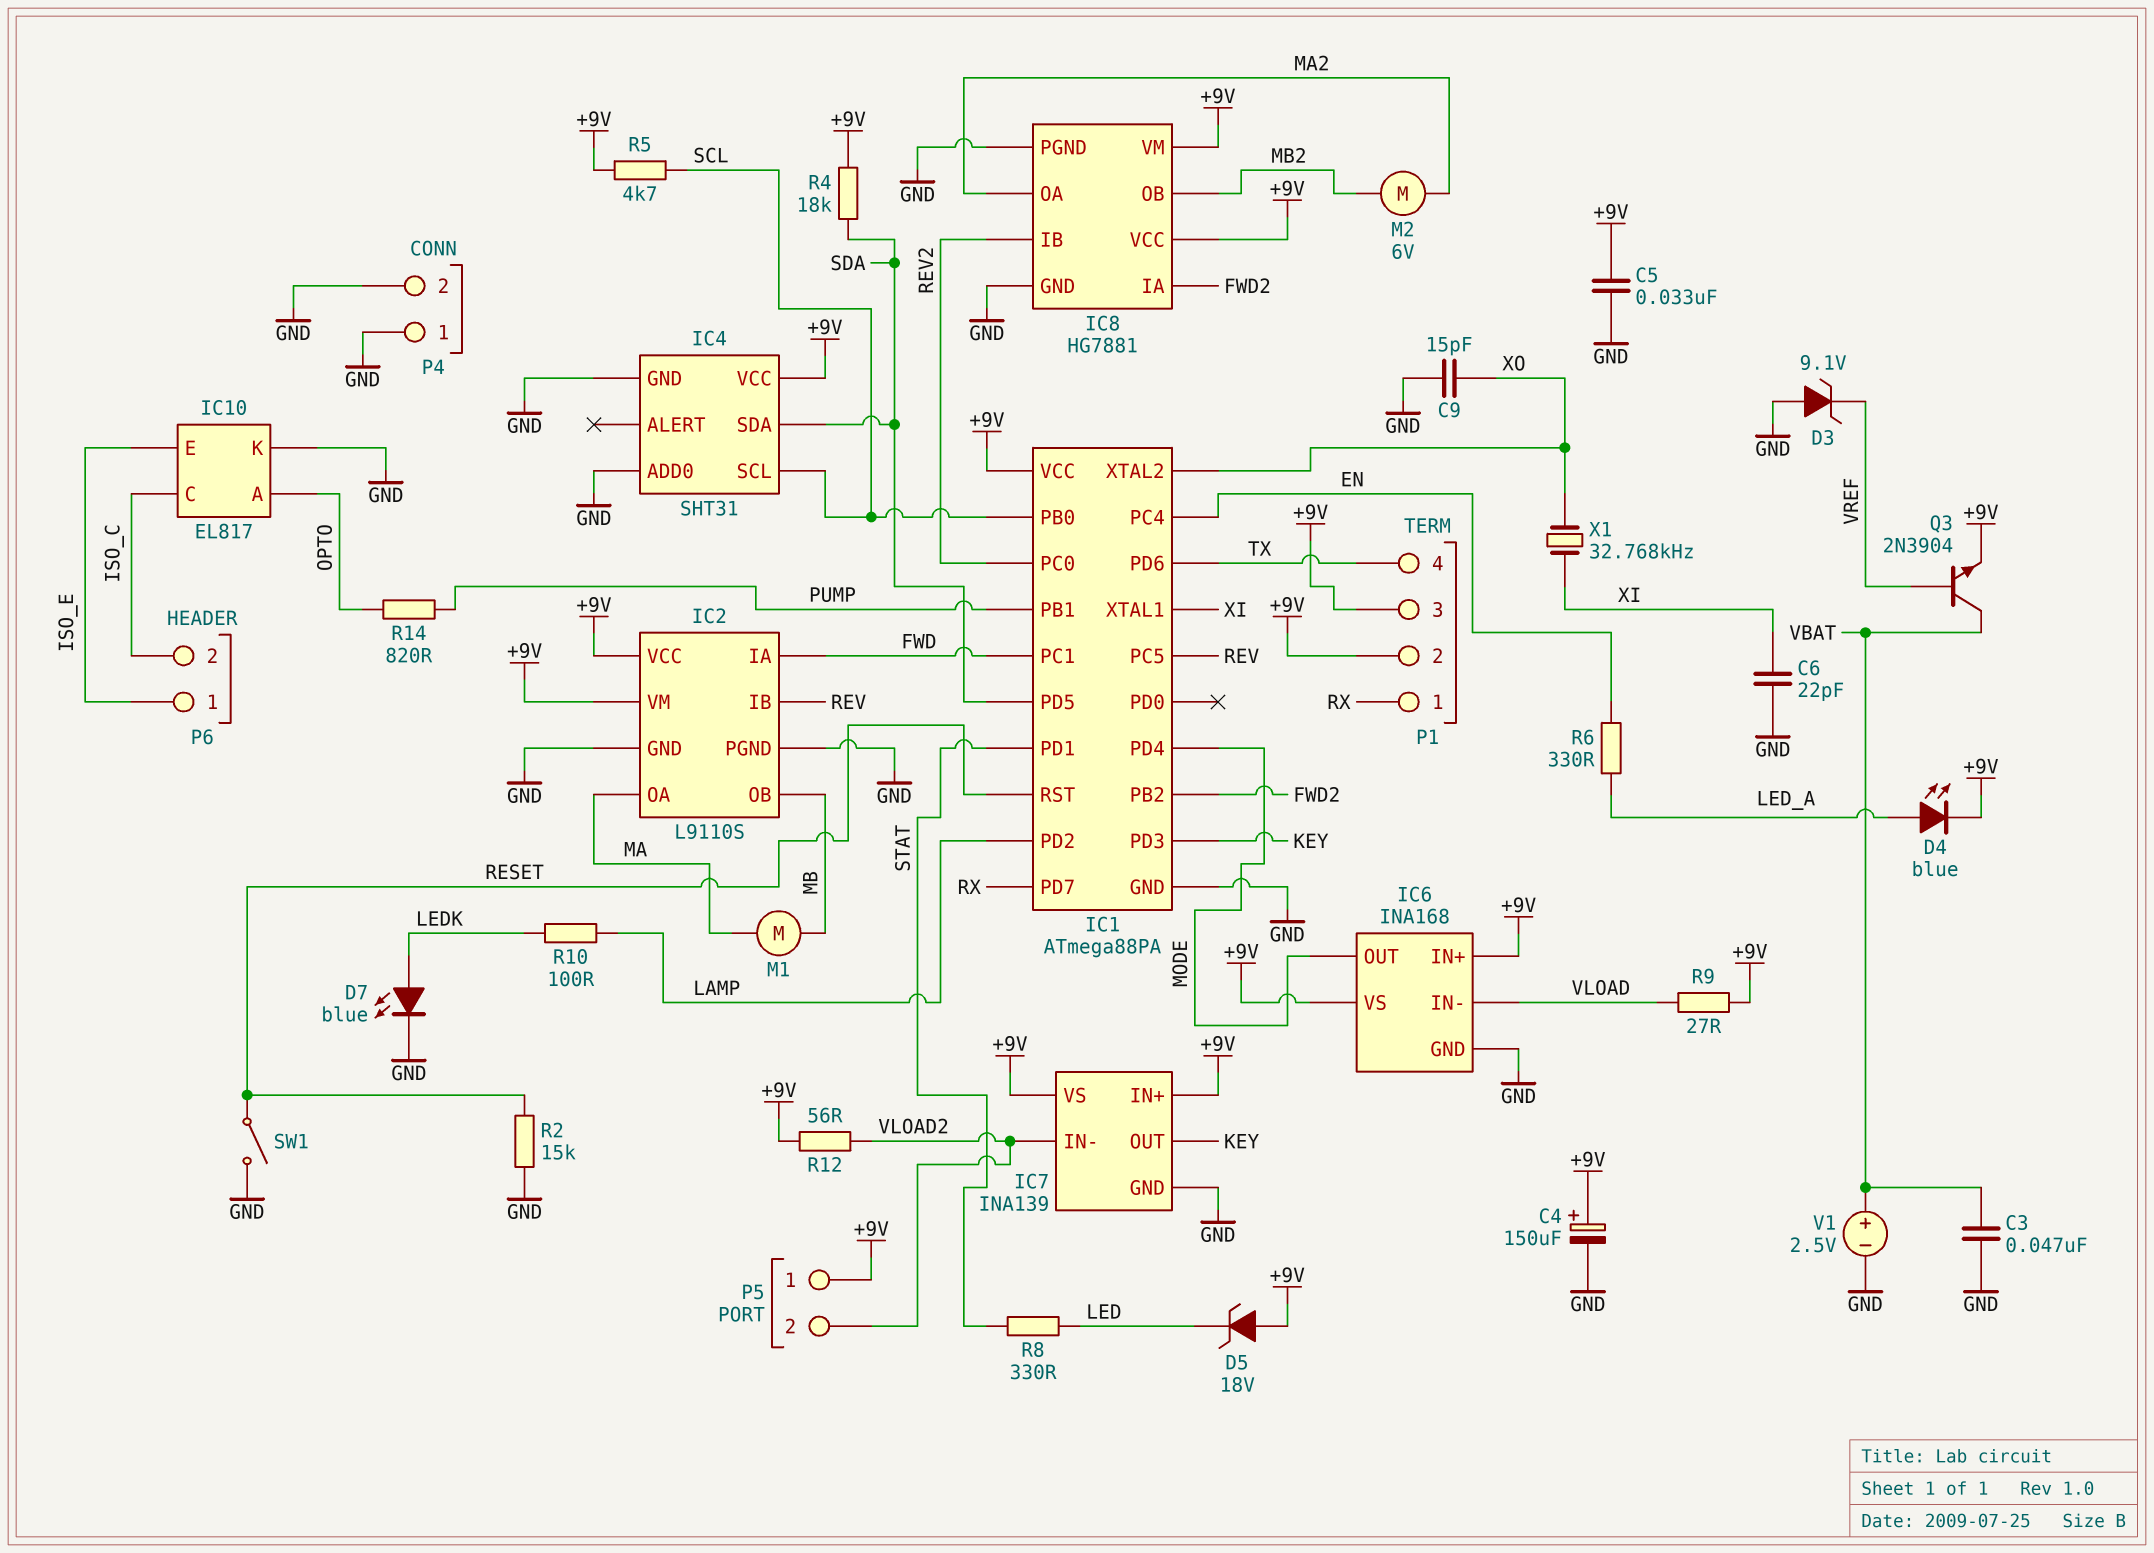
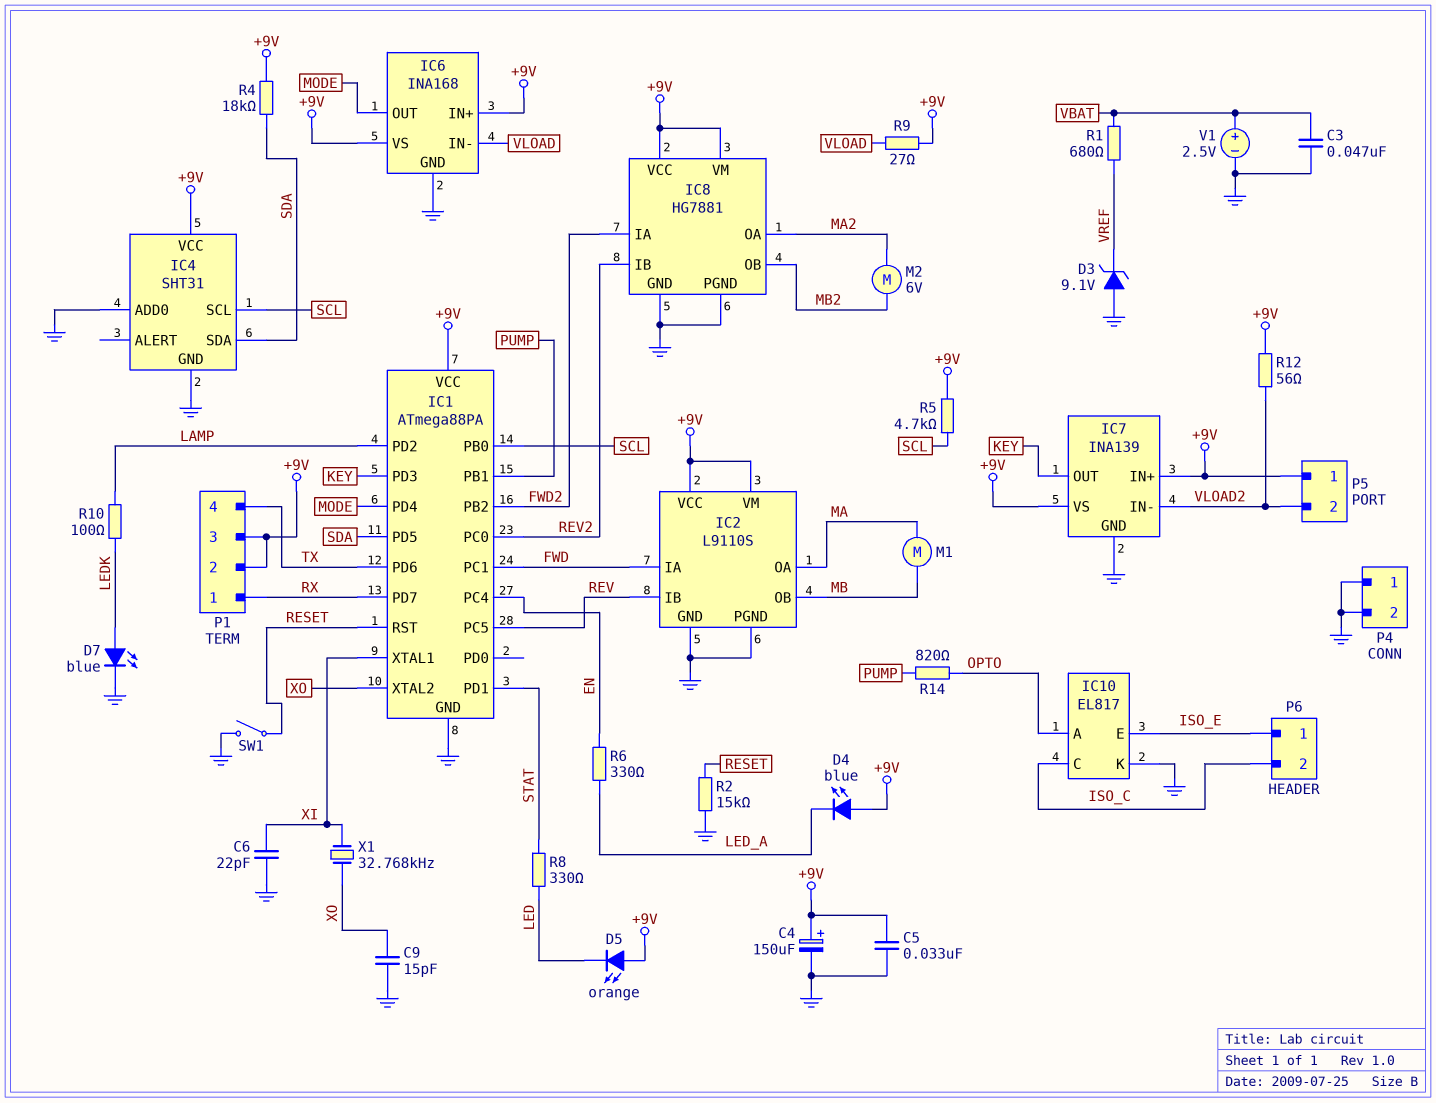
D4: LED blue (A LED_A, K +9V) -> LED blue (A +9V, K LED_A)
D5: zener 18V (A +9V, K LED) -> LED orange (A +9V, K LED)
Q3: NPN 2N3904 (B VREF, C VBAT, E +9V) -> none
R1: none -> 680 (VBAT, VREF)

